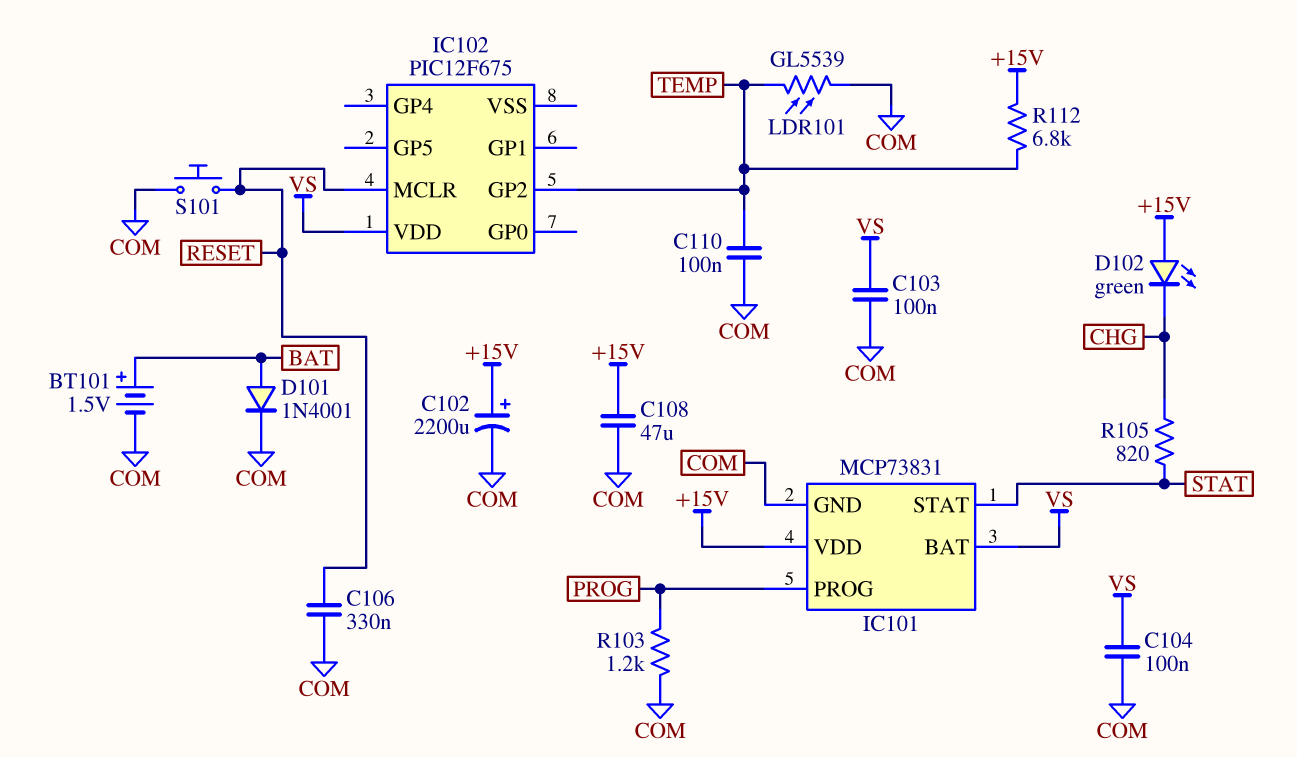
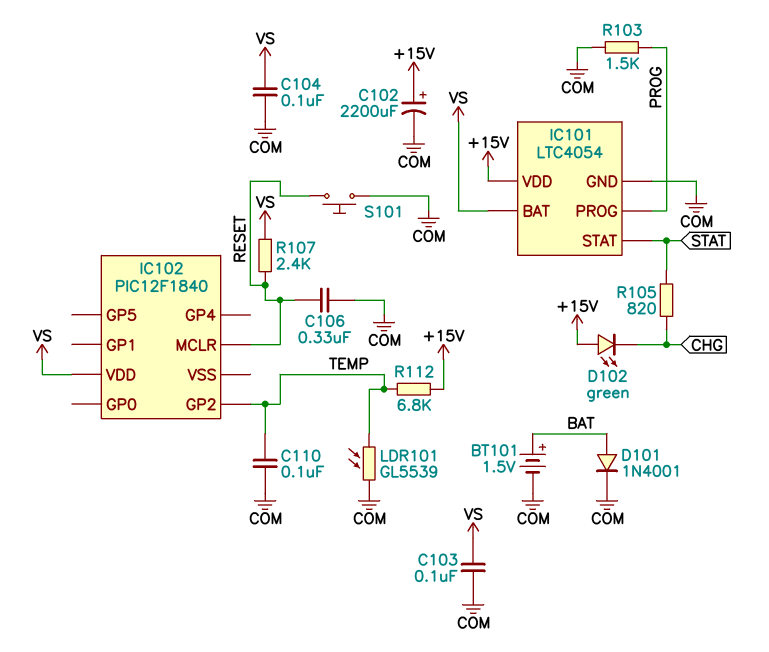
C108: 47uF (+15V, COM) -> none
IC101: MCP73831 -> LTC4054
IC102: PIC12F675 -> PIC12F1840
R103: 1.2k (COM, PROG) -> 1.5k (COM, PROG)
R107: none -> 2.4k (RESET, VS)

